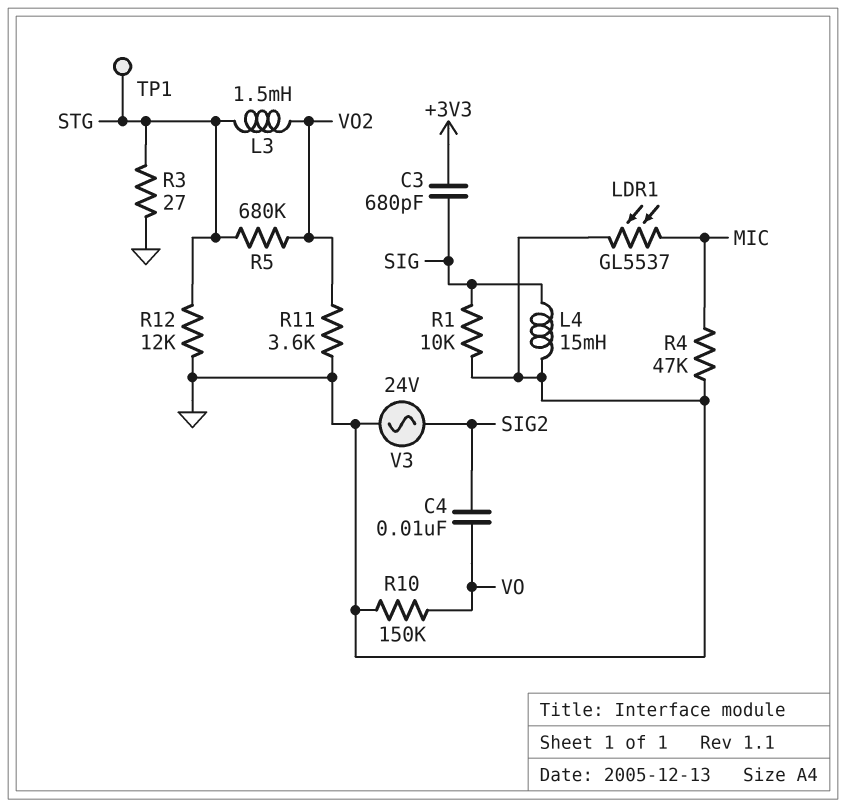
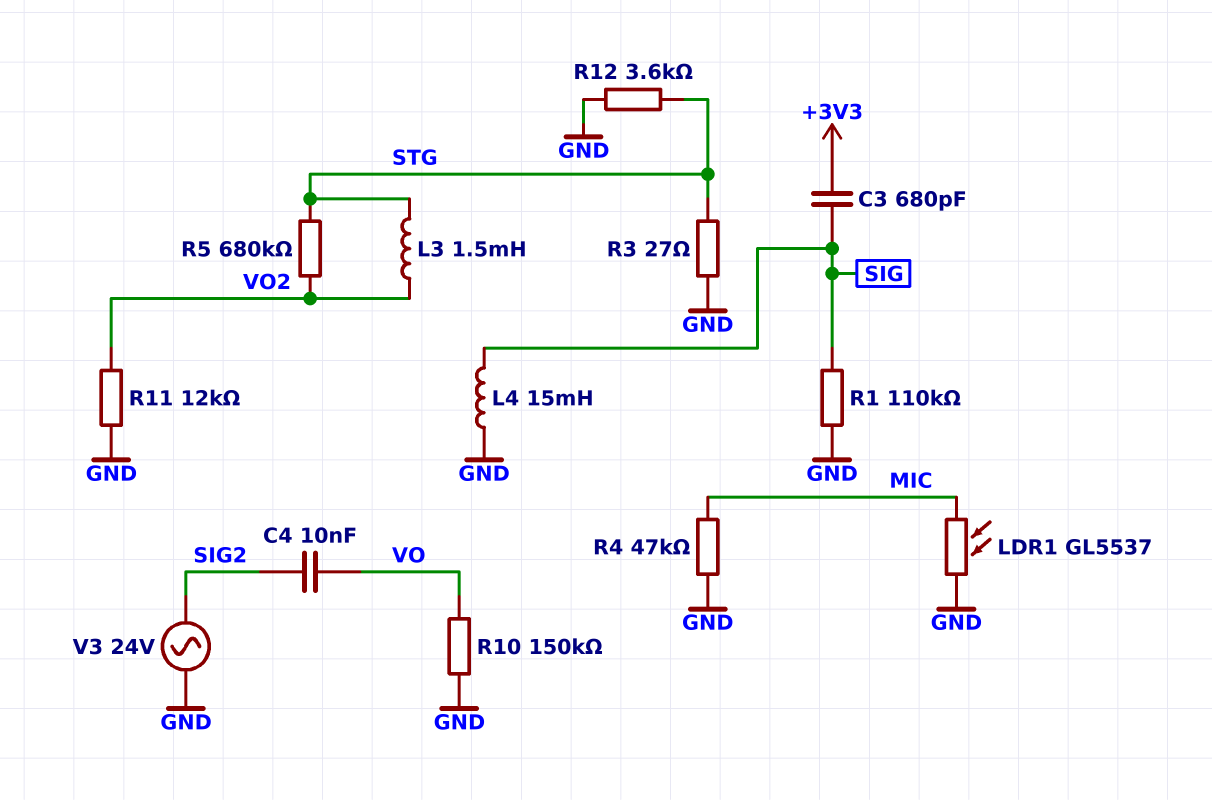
R1: 10k (GND, SIG) -> 110k (GND, SIG)
R11: 3.6k (GND, VO2) -> 12k (GND, VO2)
R12: 12k (GND, STG) -> 3.6k (GND, STG)
TP1: test point (STG) -> none

